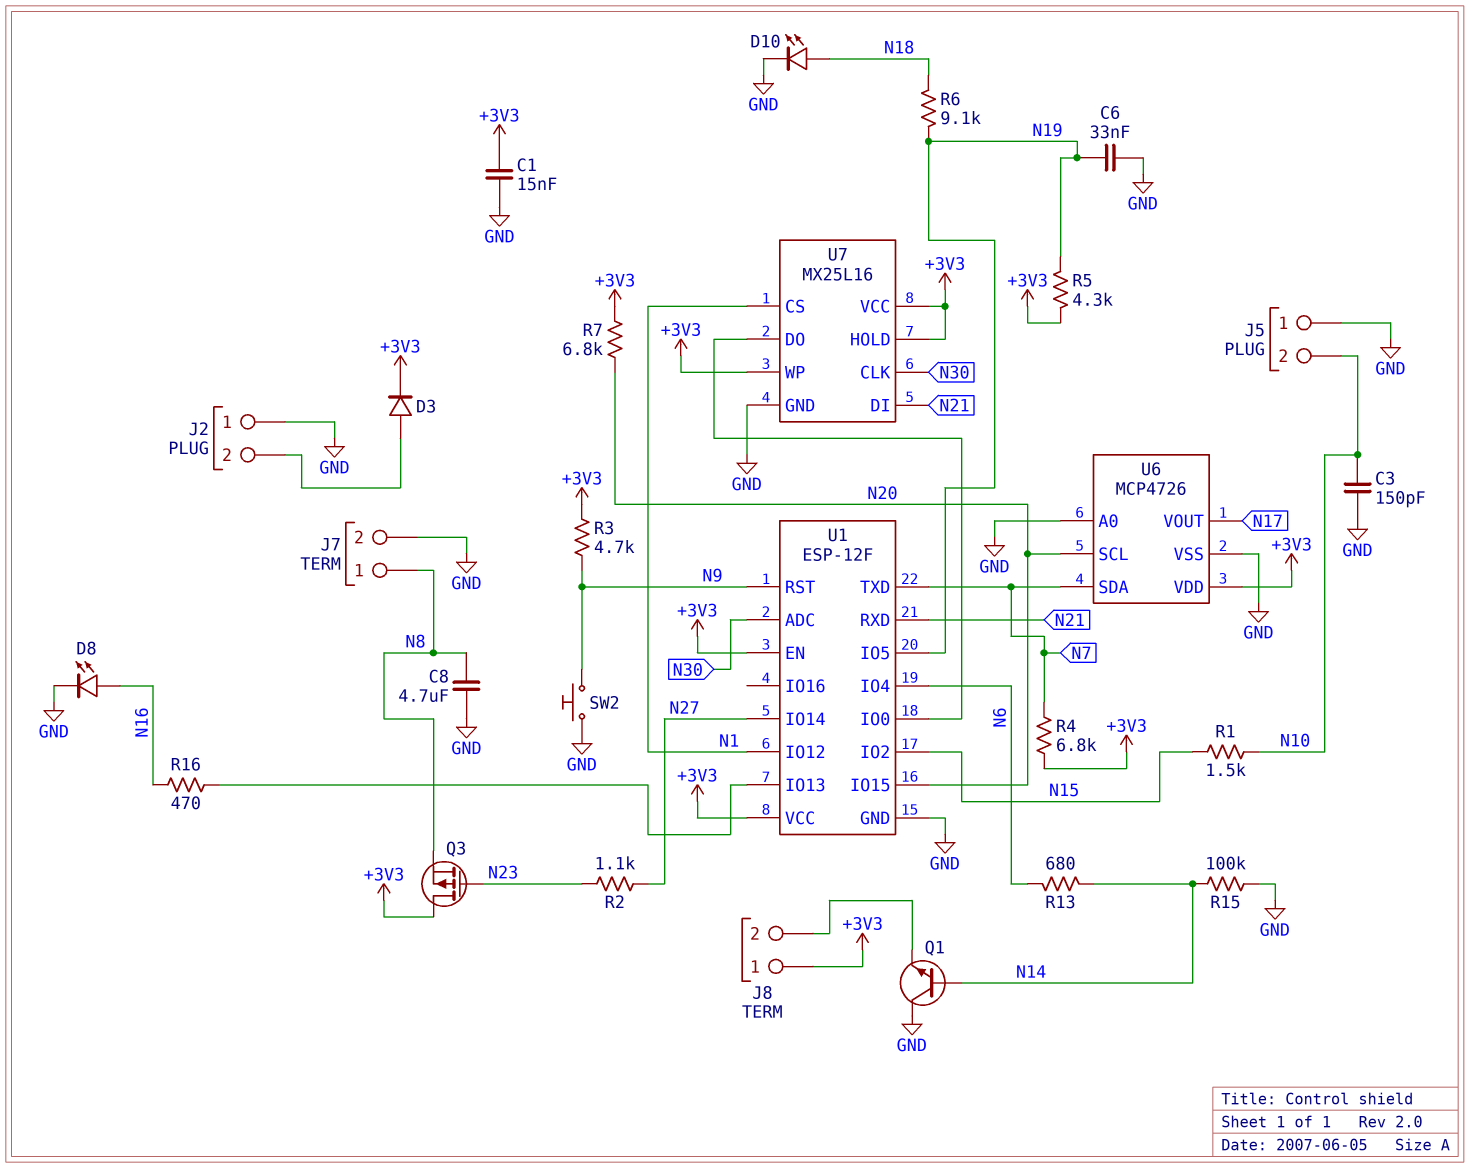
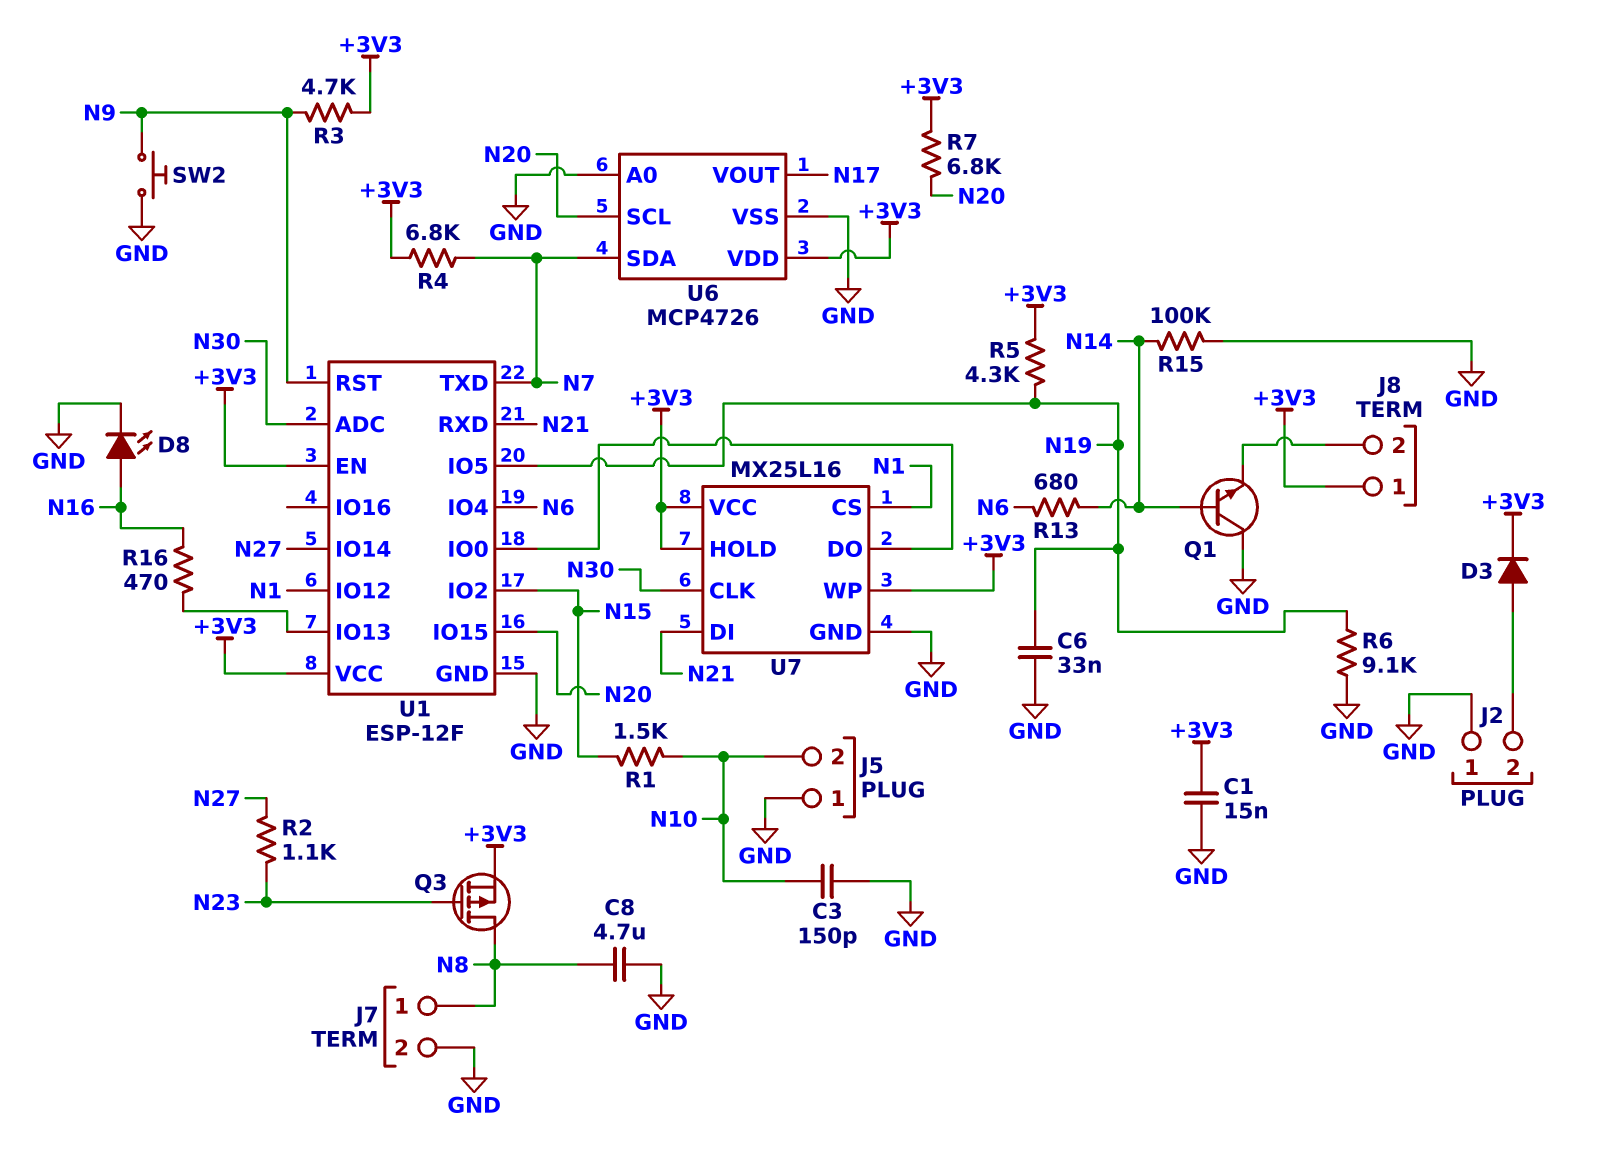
D10: LED (A N18, K GND) -> none
Q3: PMOS (G N23, D +3V3, S N8) -> PMOS (G N23, D N8, S +3V3)
R6: 9.1k (N18, N19) -> 9.1k (GND, N19)

